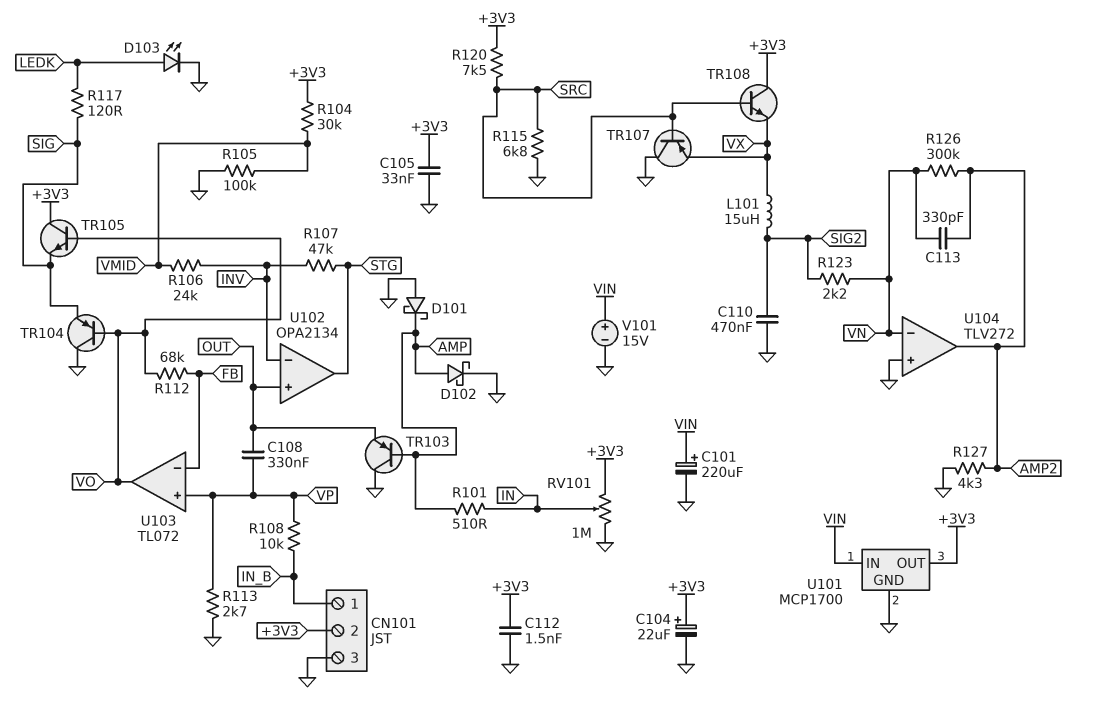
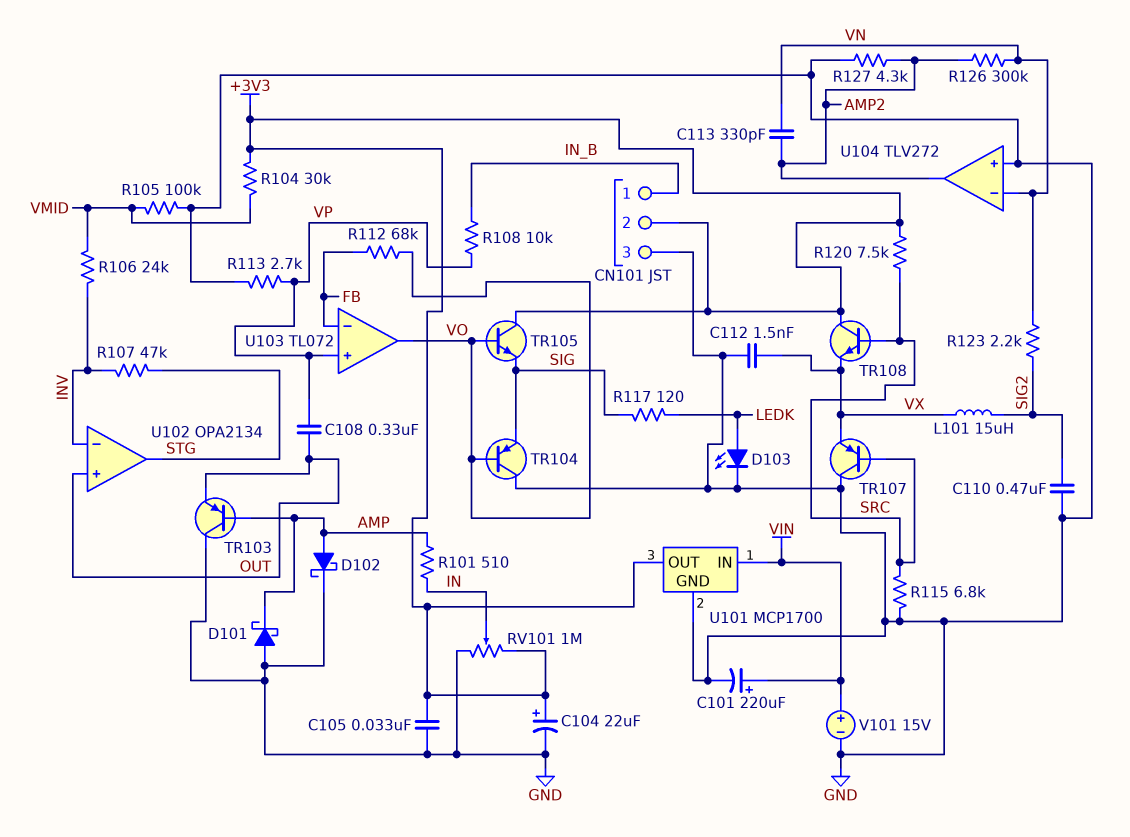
C112: 1.5nF (+3V3, GND) -> 1.5nF (GND, VX)

